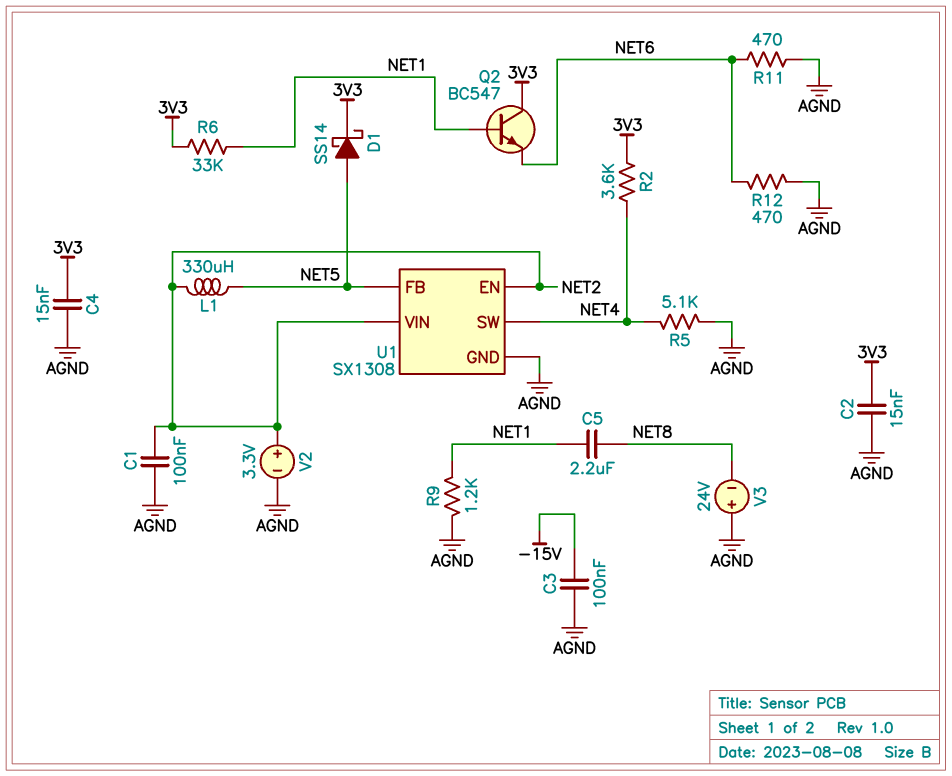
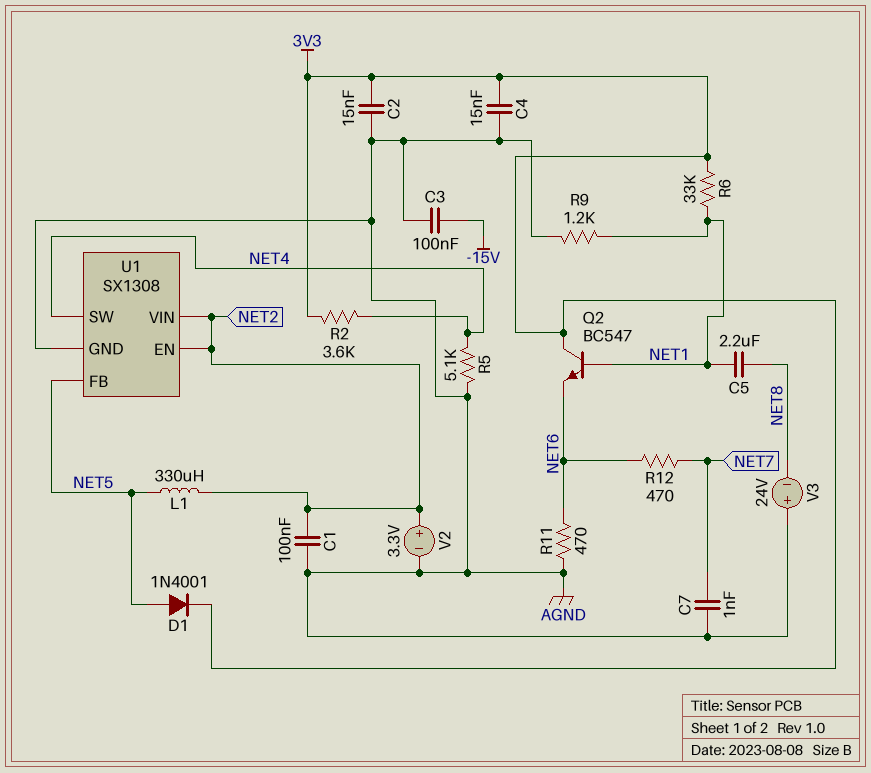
C7: none -> 1nF (AGND, NET7)
D1: schottky SS14 (A NET5, K 3V3) -> diode 1N4001 (A NET5, K 3V3)
R12: 470 (AGND, NET6) -> 470 (NET6, NET7)

